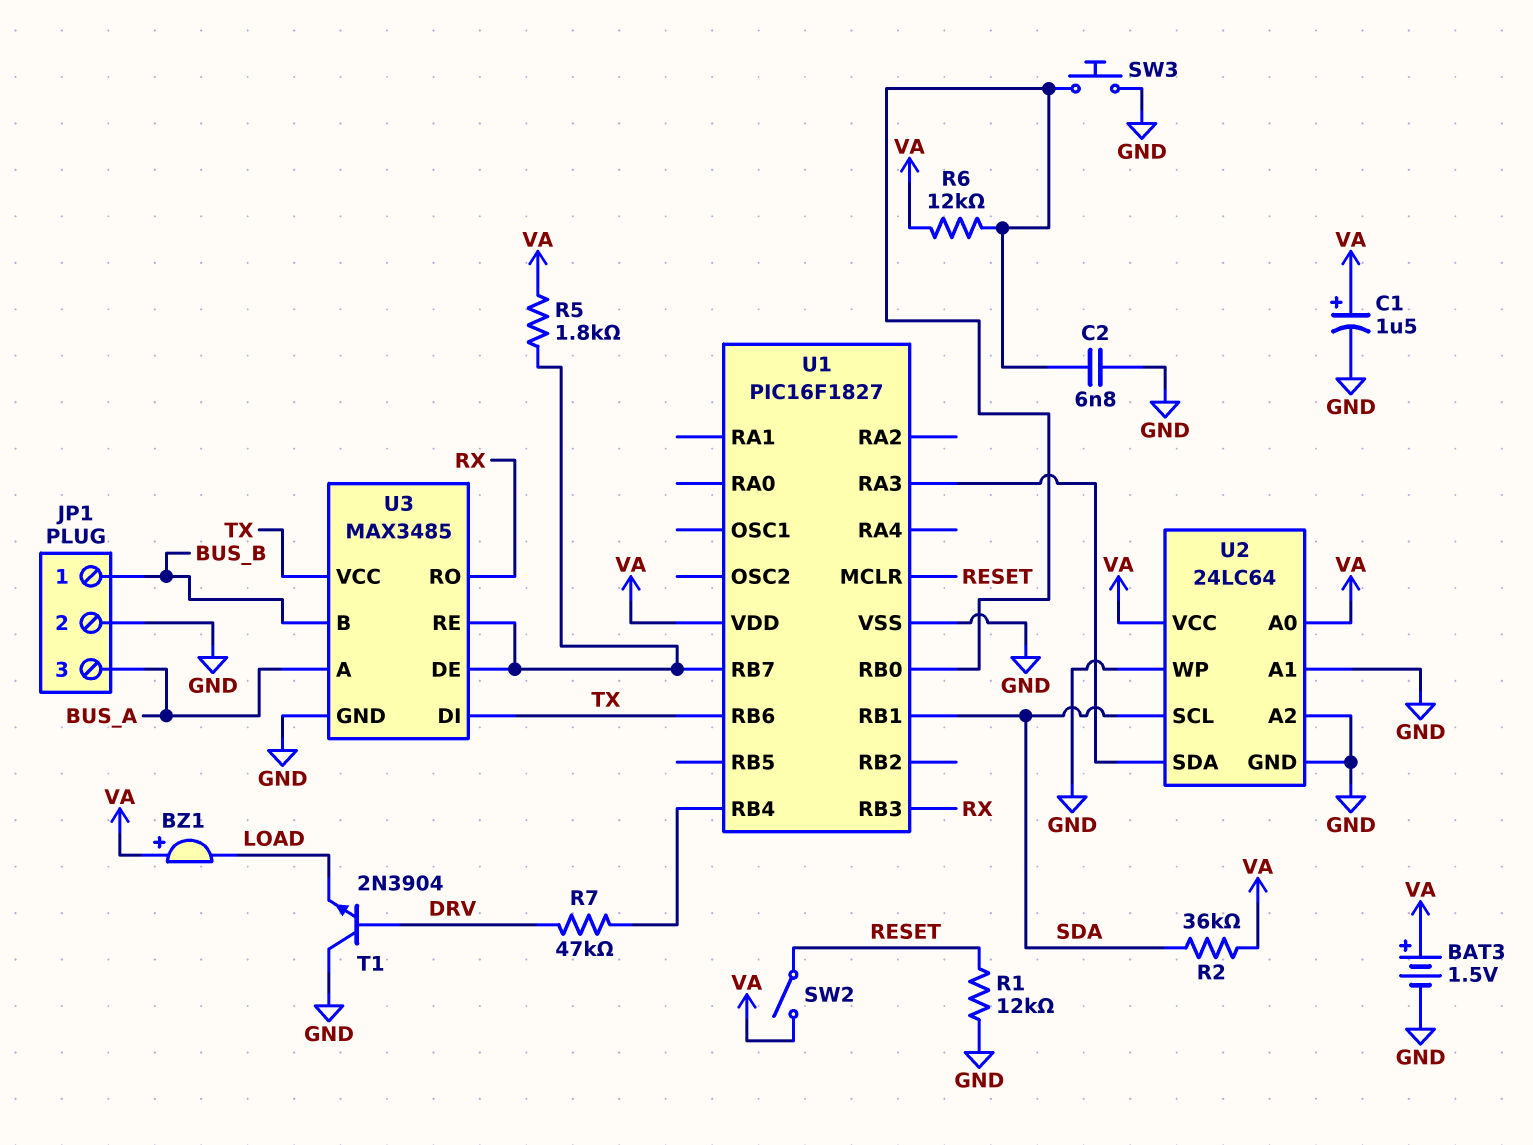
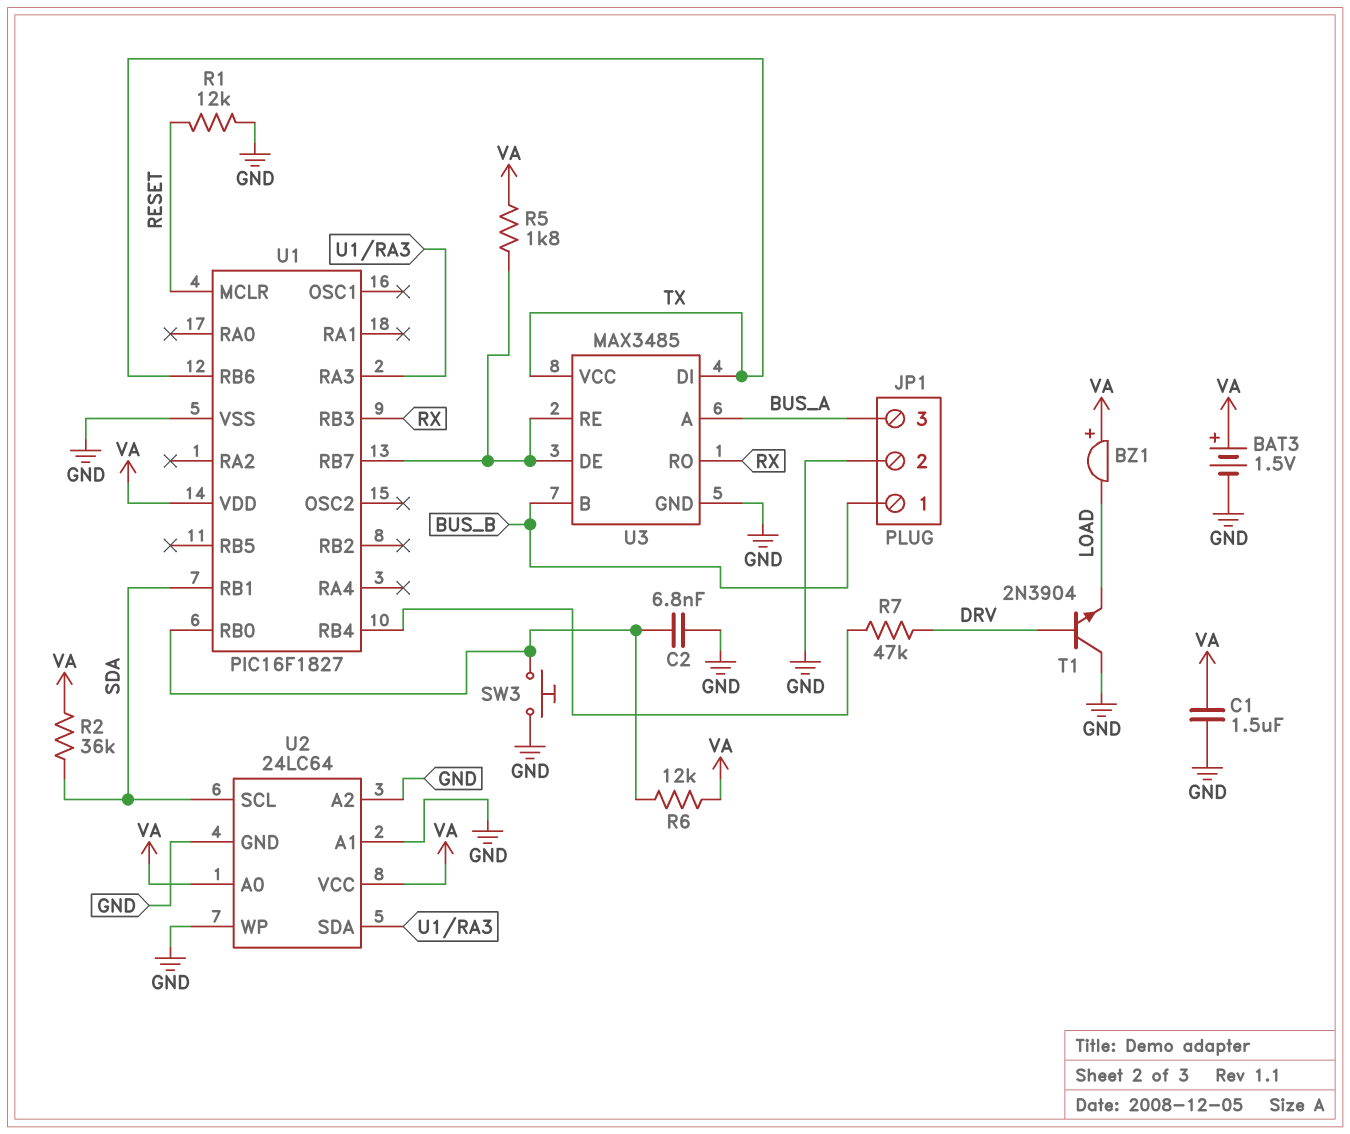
C1: 1.5uF (plus VA, minus GND) -> 1.5uF (GND, VA)
SW2: switch (RESET, VA) -> none

